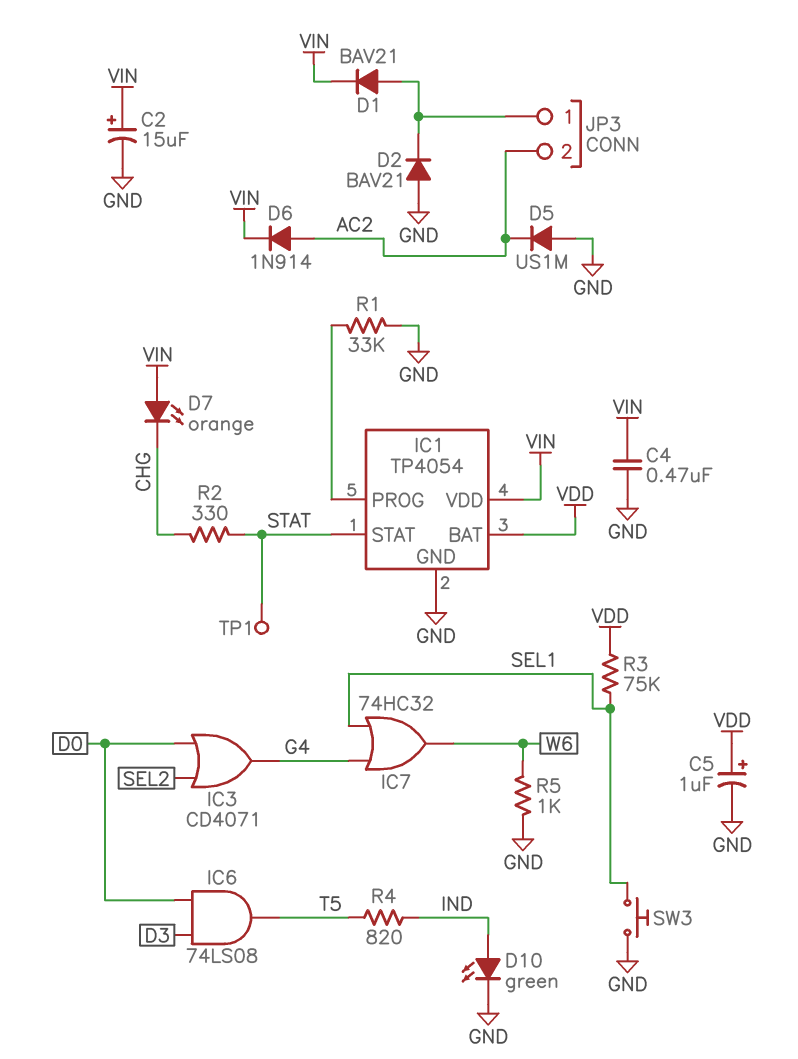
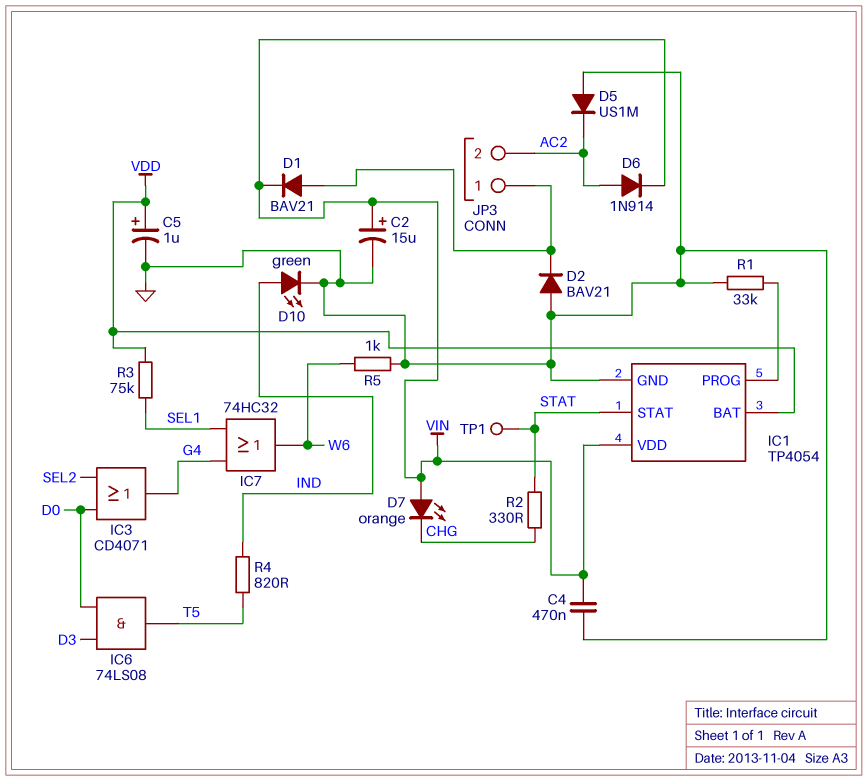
SW3: button (GND, SEL1) -> none

